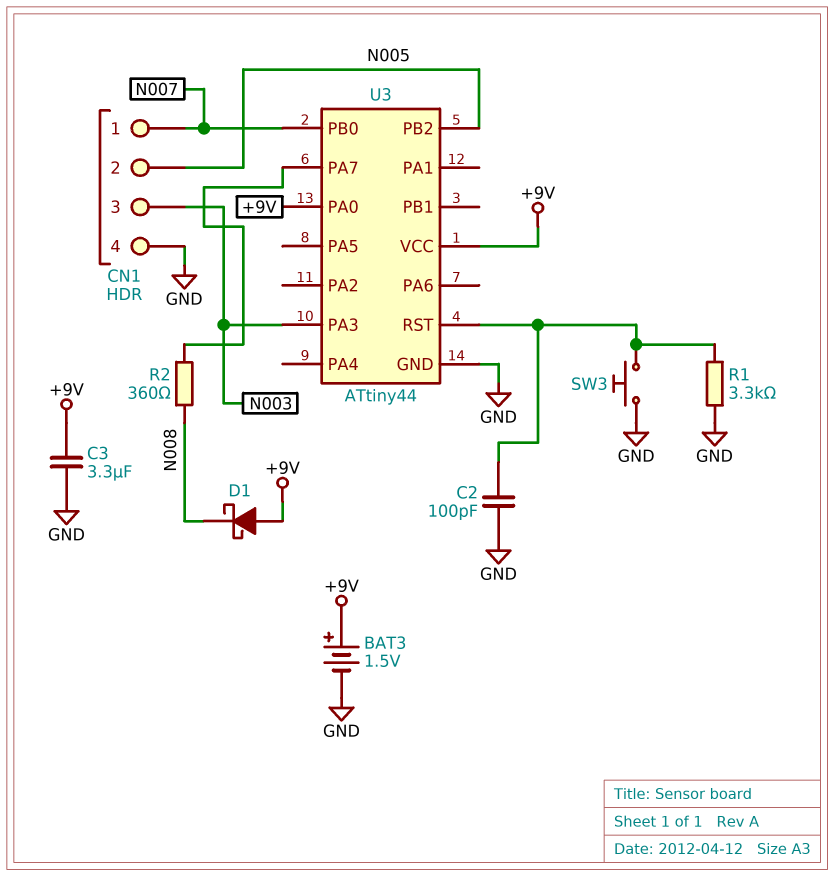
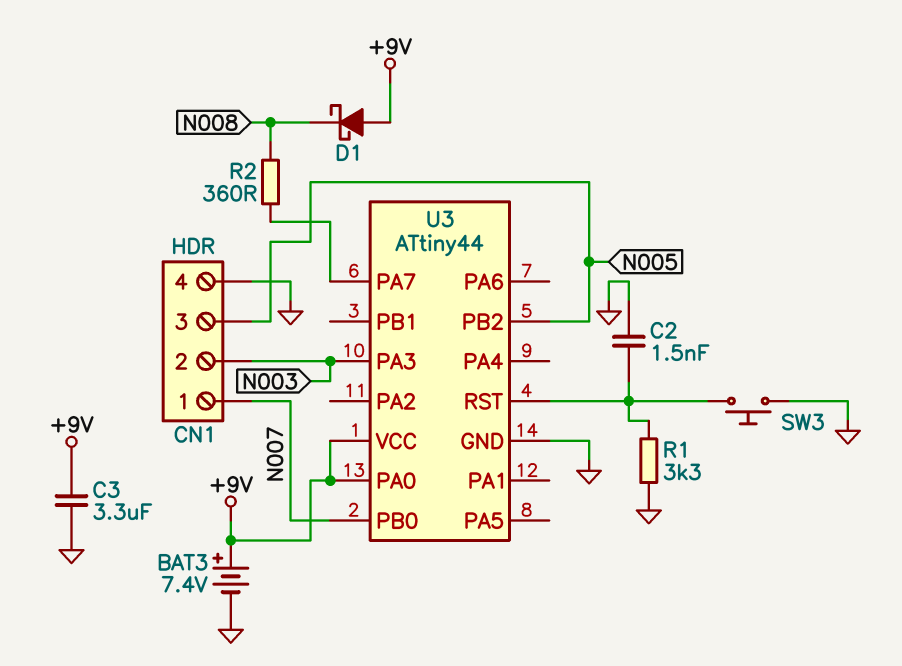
BAT3: 1.5V (plus +9V, minus GND) -> 7.4V (plus +9V, minus GND)
C2: 100pF (GND, U3/RST) -> 1.5nF (GND, U3/RST)
CN1 pin 2: N005 -> N003
CN1 pin 3: N003 -> N005

